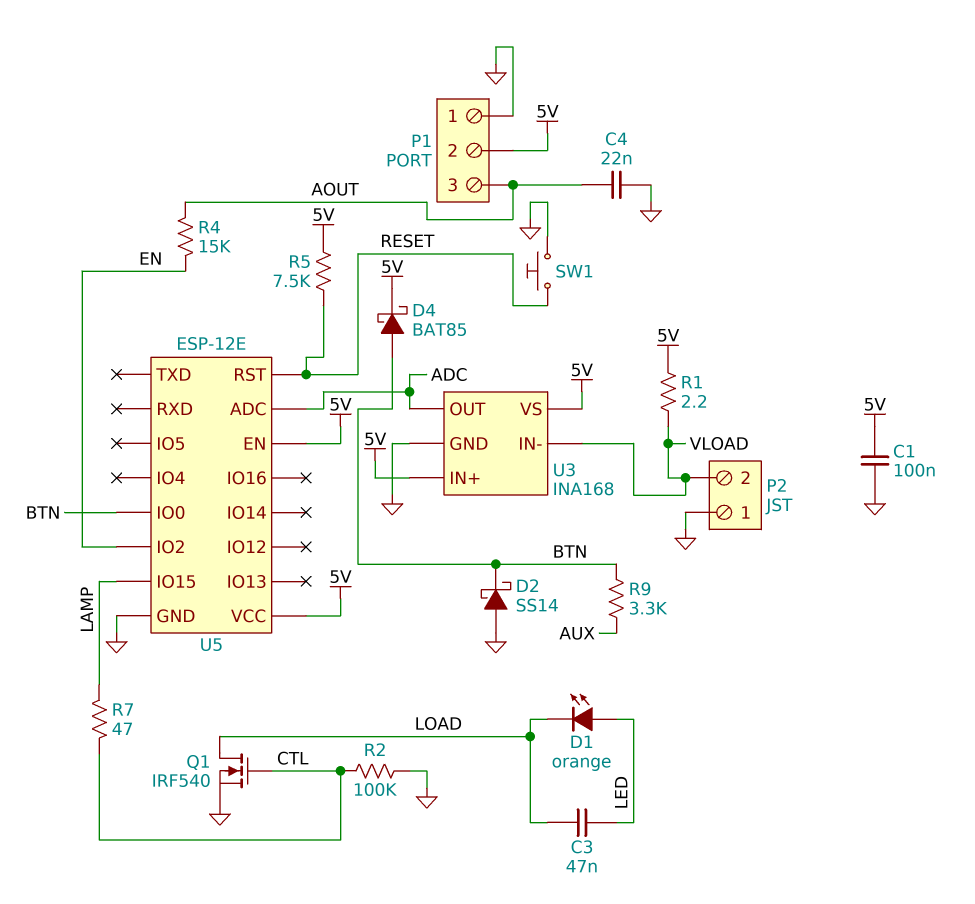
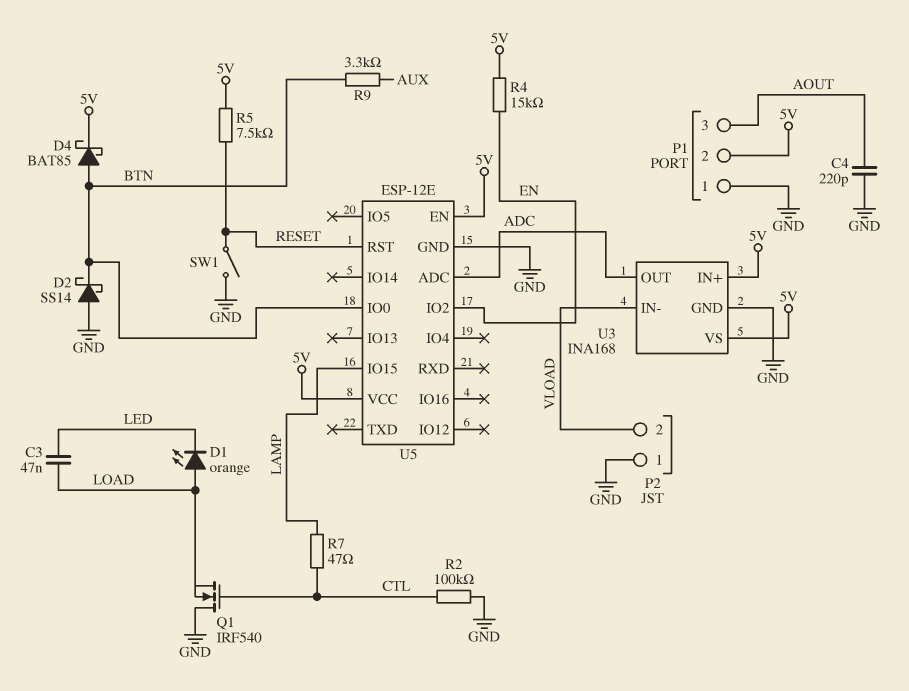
C1: 100nF (5V, GND) -> none
C4: 22nF (AOUT, GND) -> 220pF (AOUT, GND)
D1: LED orange (A LED, K LOAD) -> LED orange (A LOAD, K LED)
Q1: NMOS IRF540 (G CTL, D LOAD, S GND) -> NMOS IRF540 (G CTL, D GND, S LOAD)
R1: 2.2 (5V, VLOAD) -> none
R4: 15k (AOUT, EN) -> 15k (5V, EN)
SW1: button (GND, RESET) -> switch (GND, RESET)

